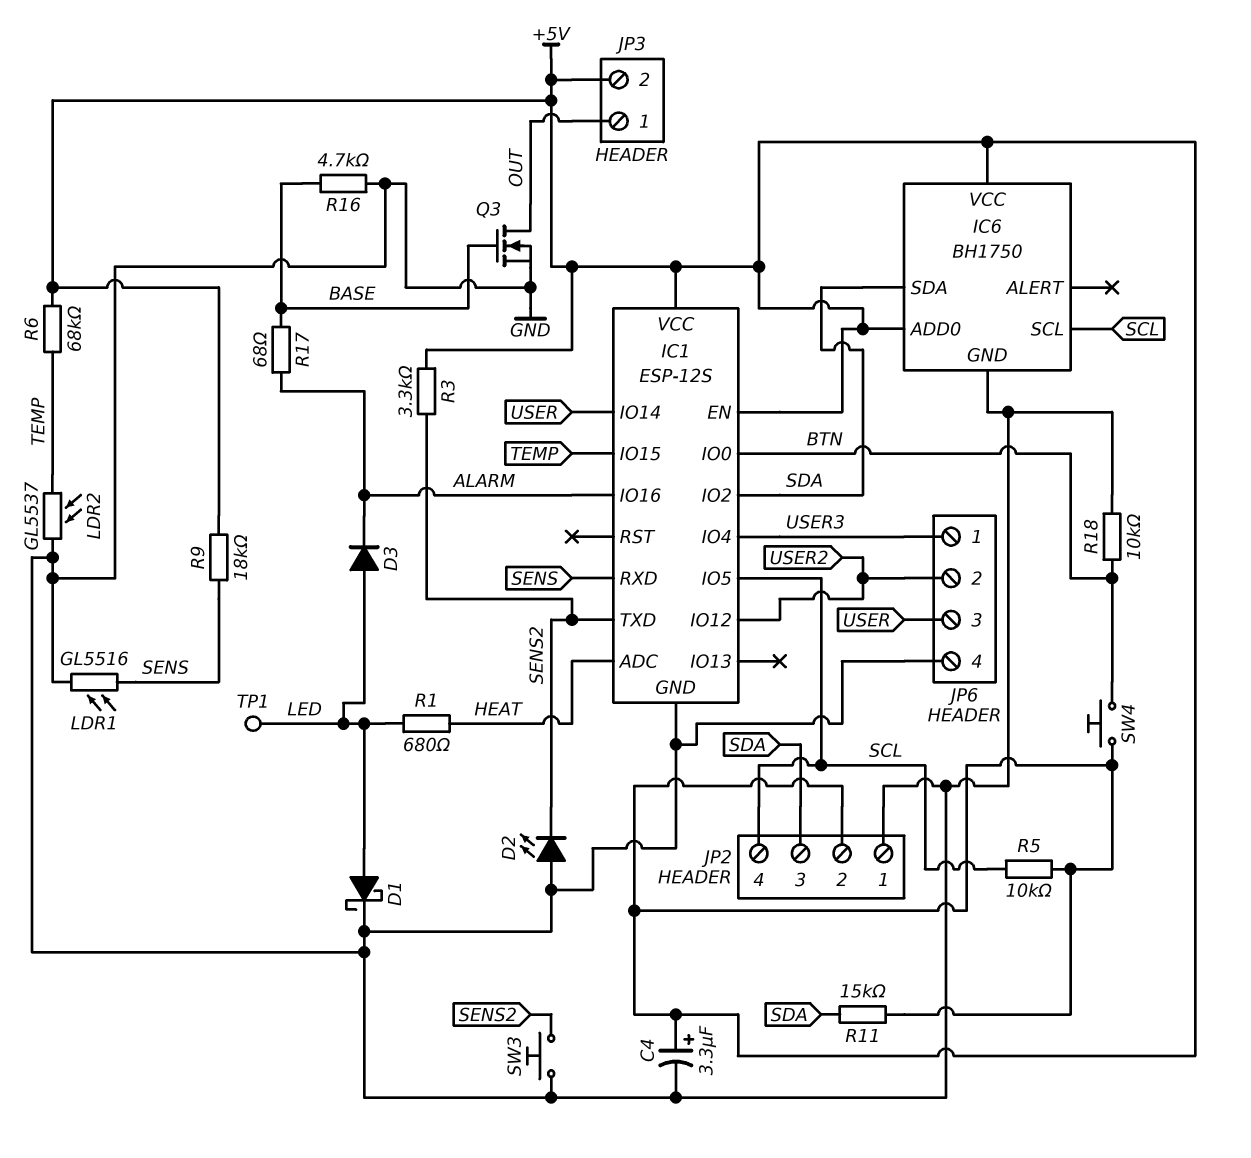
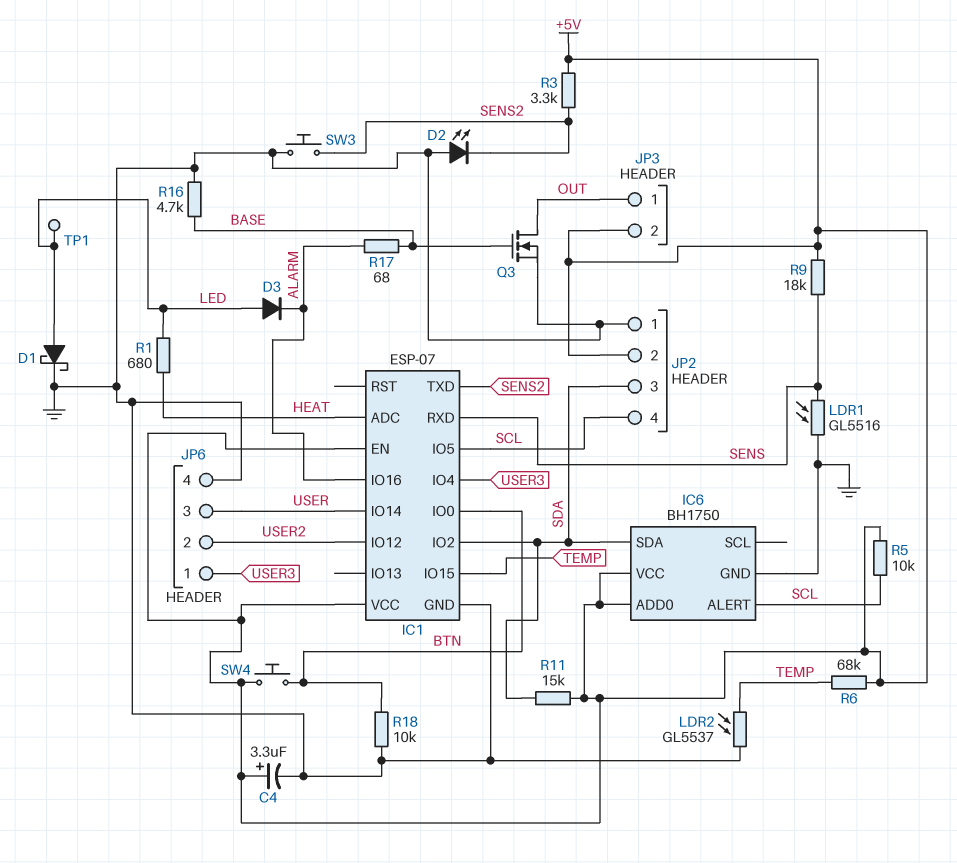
IC1: ESP-12S -> ESP-07
IC6 pin ALERT: none -> SCL
IC6 pin SCL: SCL -> none

